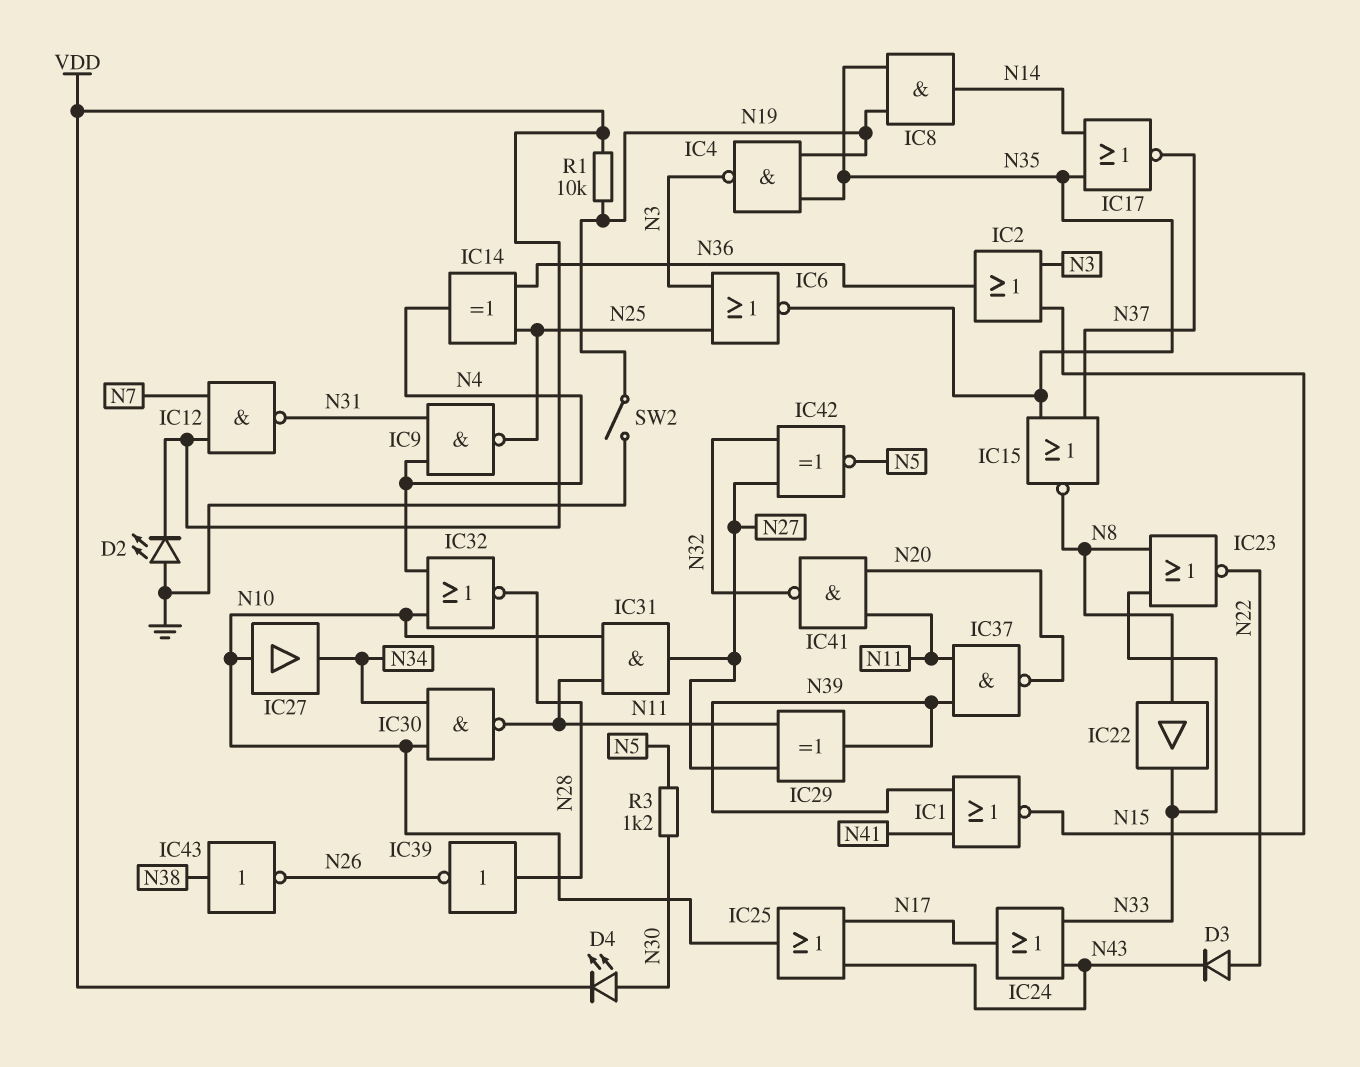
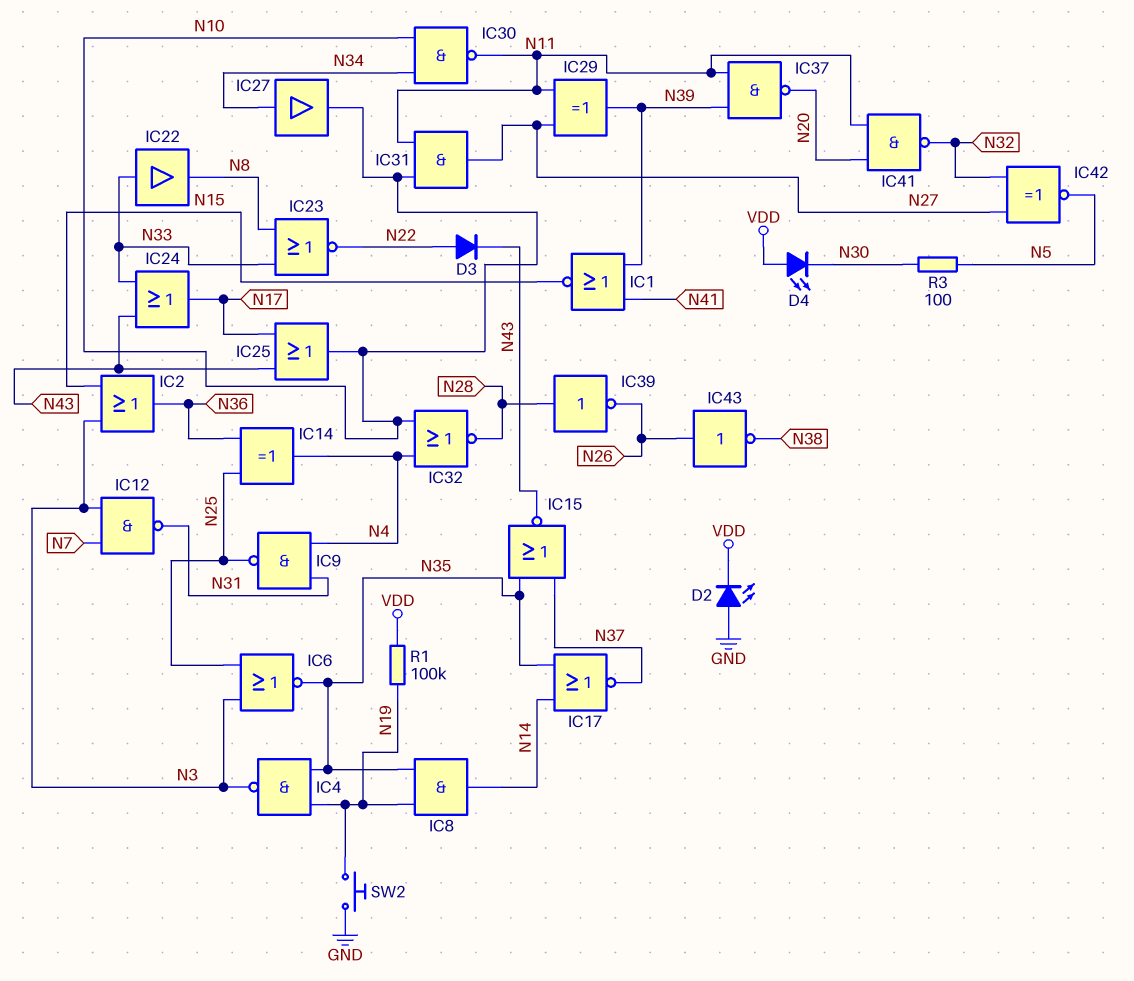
D4: LED (A N30, K VDD) -> LED (A VDD, K N30)
IC12: NAND (in N7, in VDD, out N31) -> NAND (in N3, in N7, out N31)
IC15: NOR (in N35, in N37, out N8) -> NOR (in N35, in N37, out N43)
IC22: buffer (in N8, out N33) -> buffer (in N33, out N8)
IC27: buffer (in N10, out N34) -> buffer (in N34, out N10)
IC43: NOT (in N38, out N26) -> NOT (in N26, out N38)
R1: 10k (N19, VDD) -> 100k (N19, VDD)
R3: 1.2k (N5, N30) -> 100 (N5, N30)
SW2: switch (GND, N19) -> button (GND, N19)

